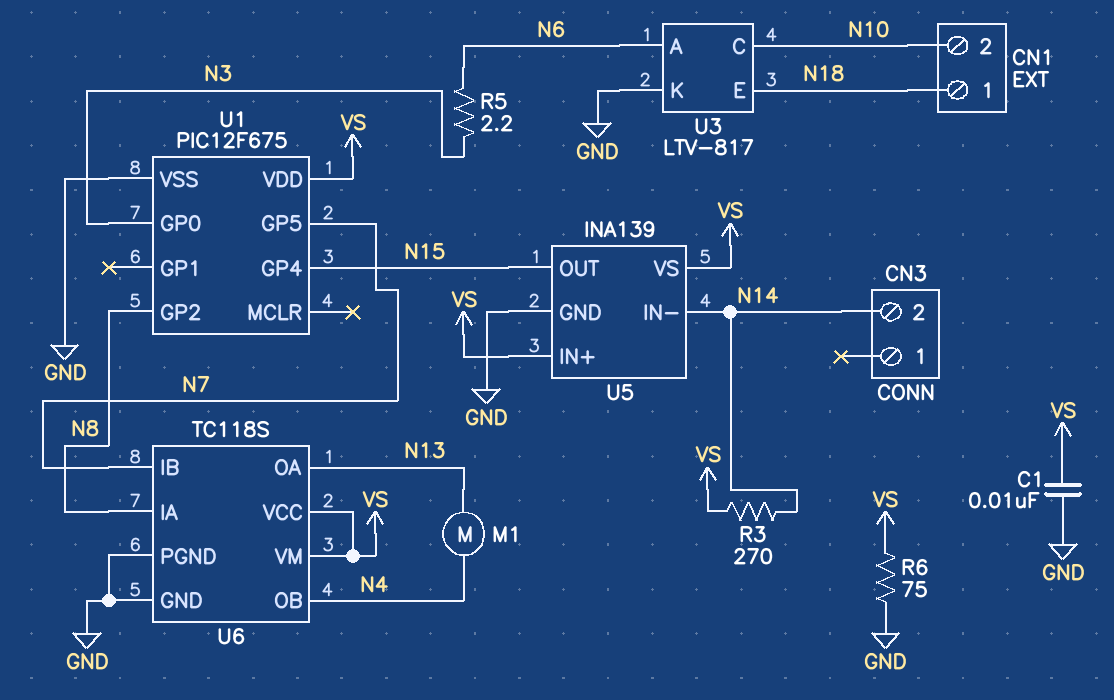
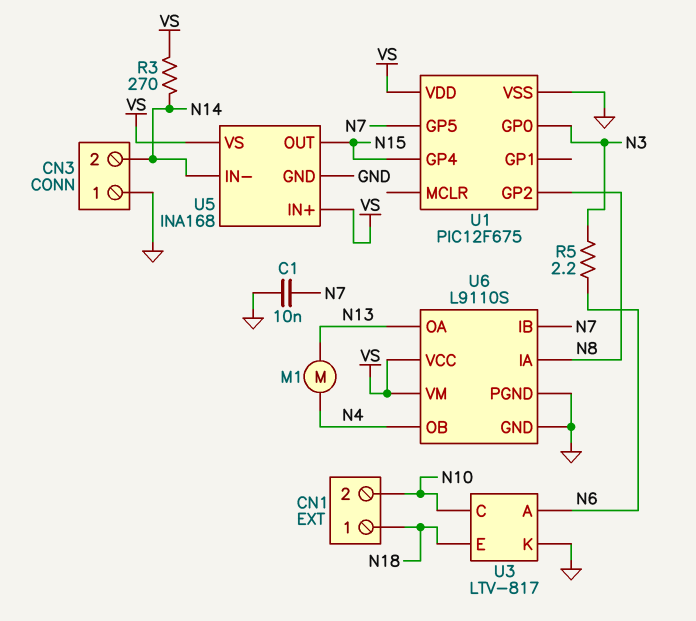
C1: 10nF (GND, VS) -> 10nF (GND, N7)
CN3 pin 1: none -> GND
R6: 75 (GND, VS) -> none
U5: INA139 -> INA168
U6: TC118S -> L9110S

